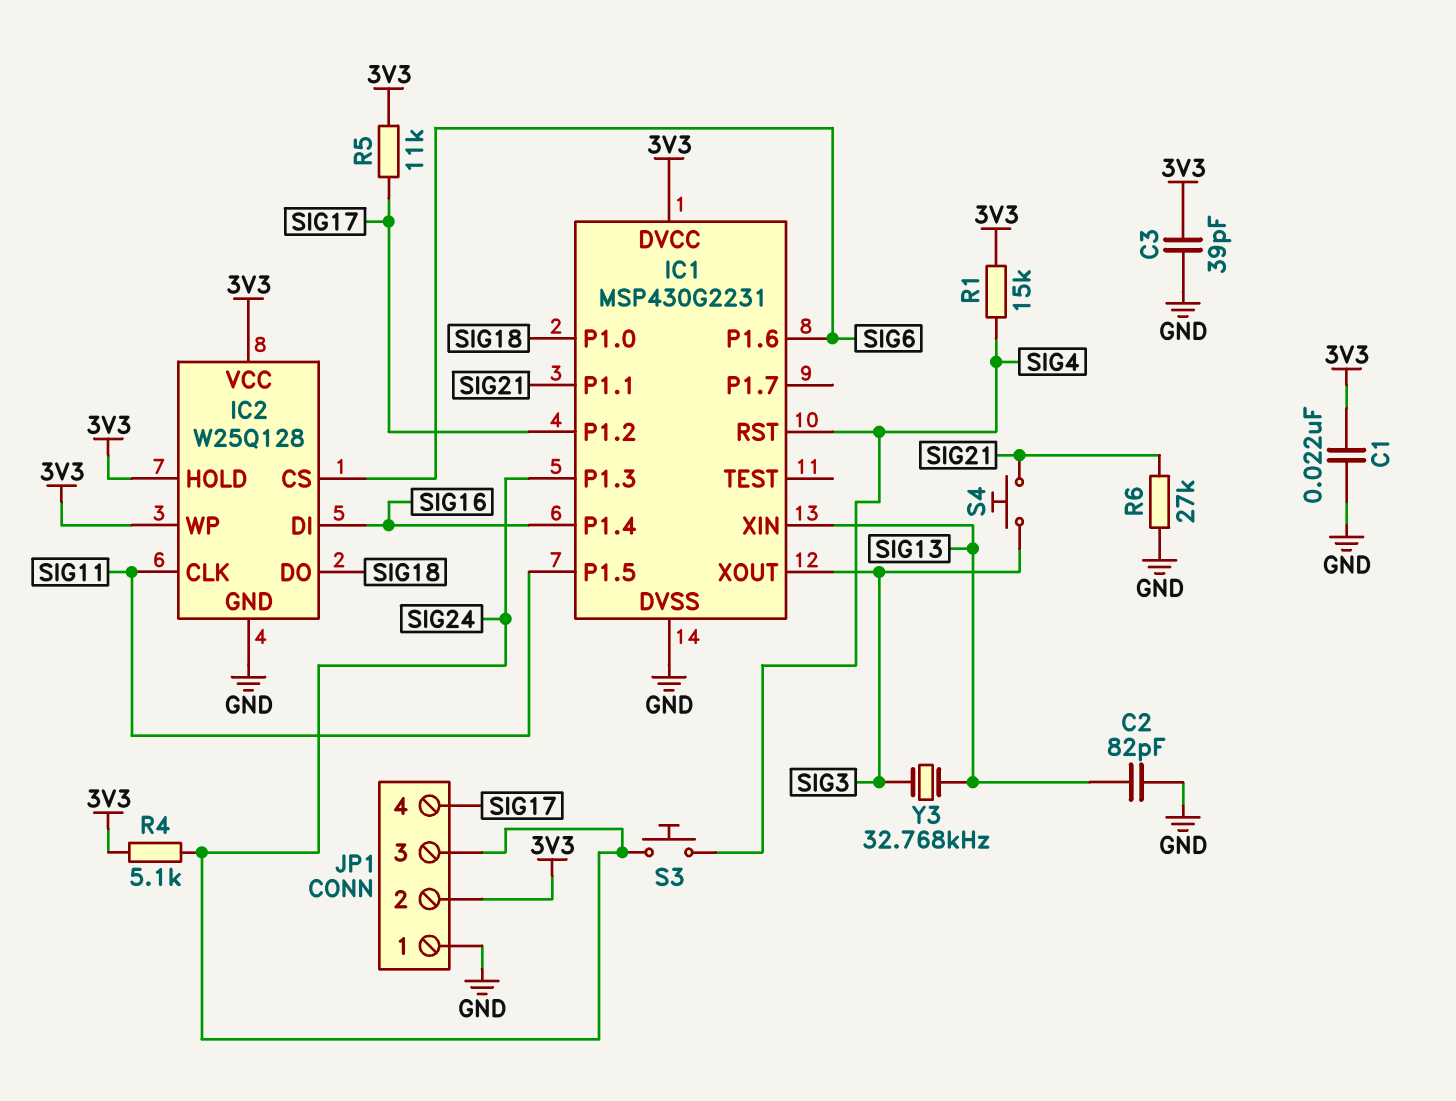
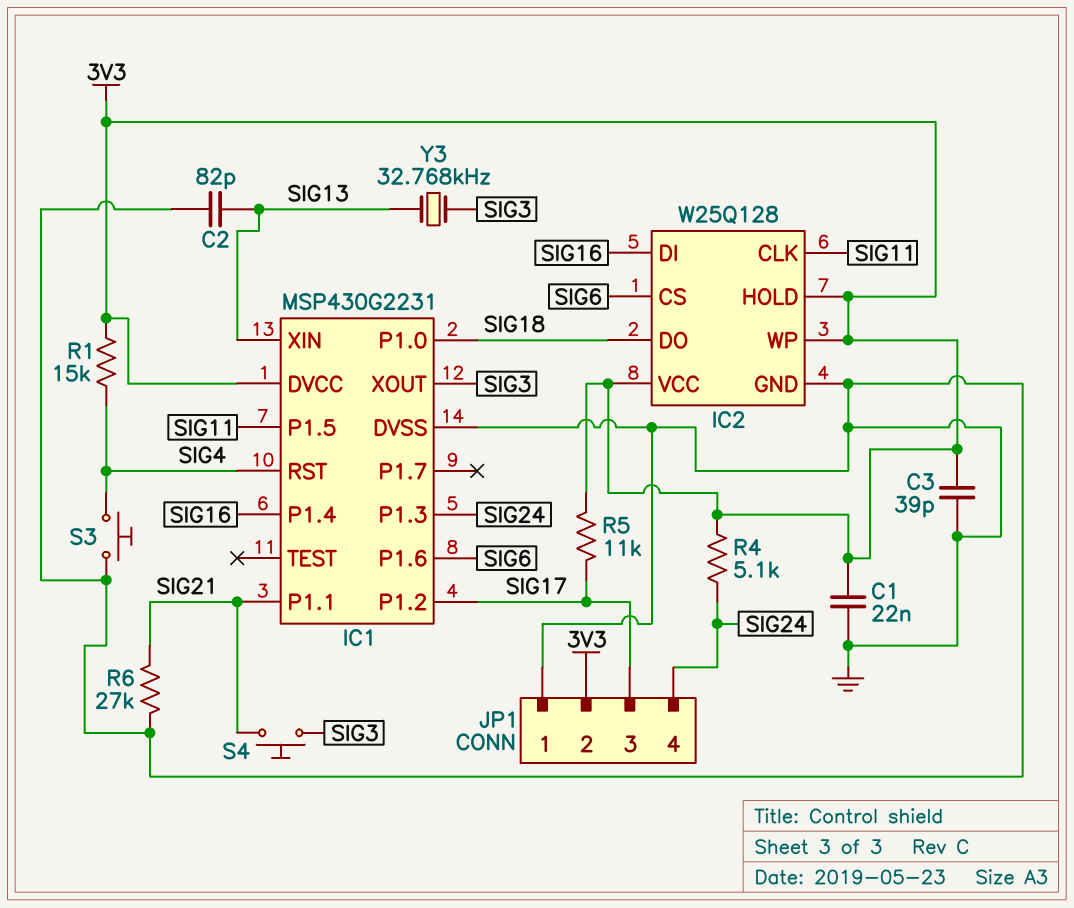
JP1 pin 3: SIG24 -> SIG17
JP1 pin 4: SIG17 -> SIG24
S3: button (SIG4, SIG24) -> button (GND, SIG4)

